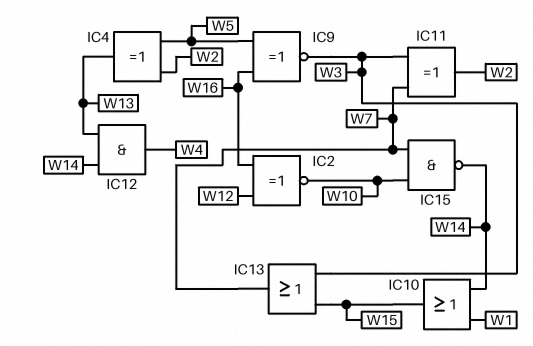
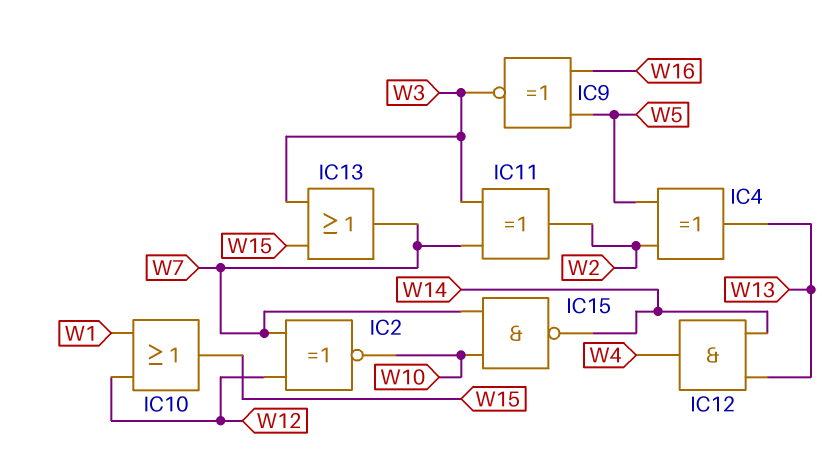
IC2: XNOR (in W12, in W16, out W10) -> XNOR (in W7, in W12, out W10)
IC10: OR (in W1, in W14, out W15) -> OR (in W1, in W12, out W15)

